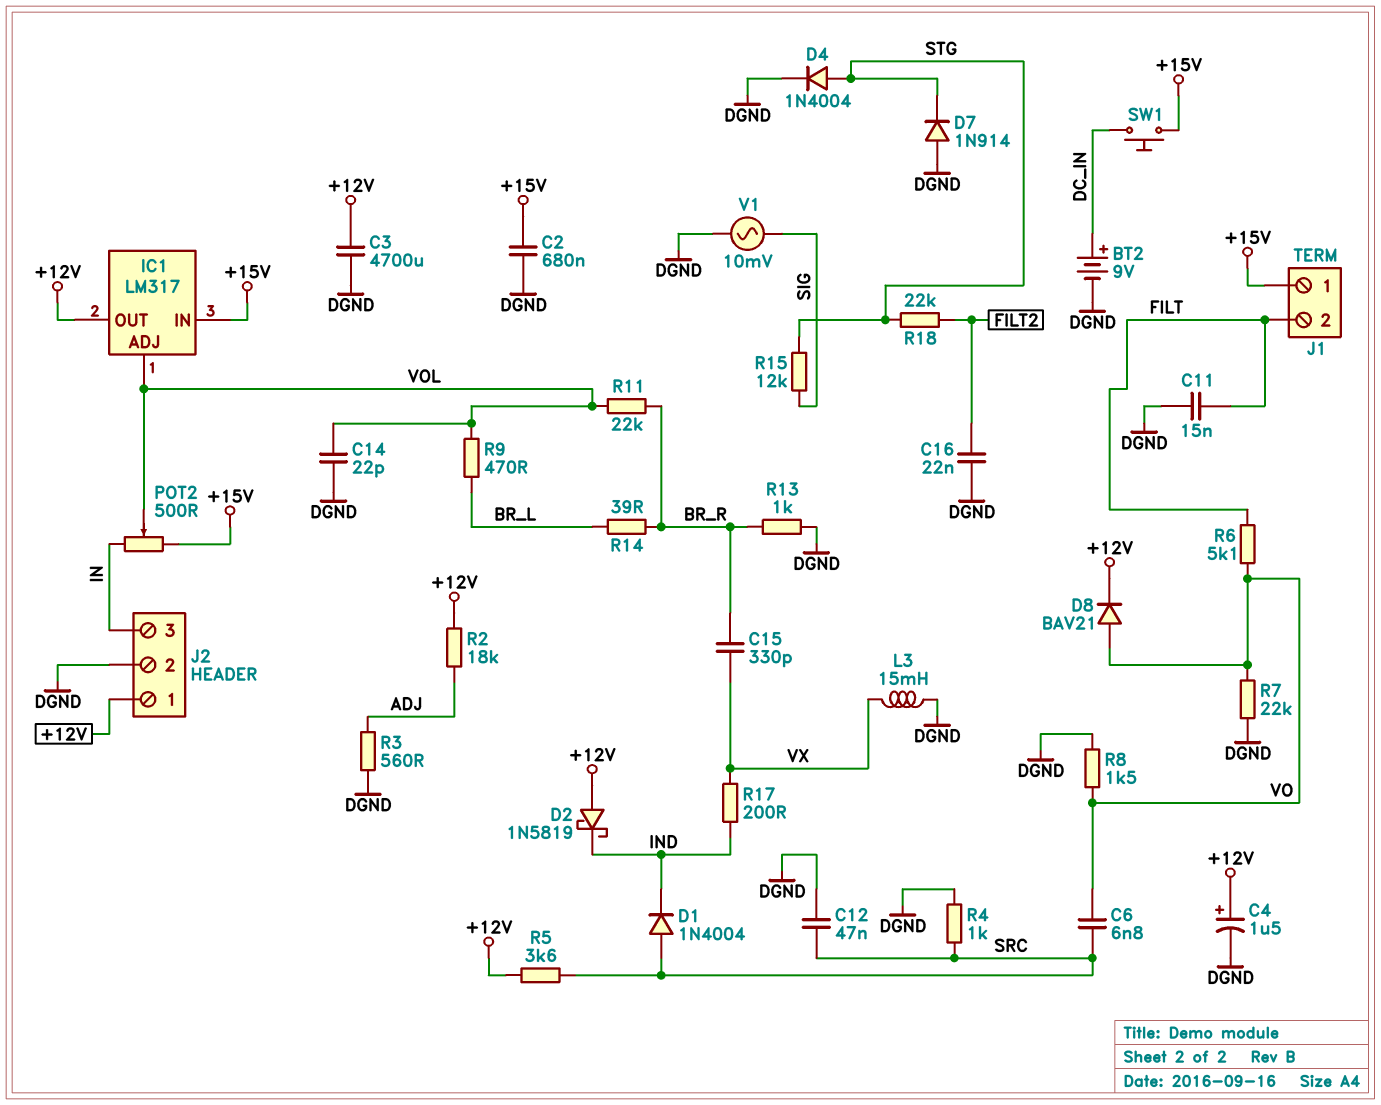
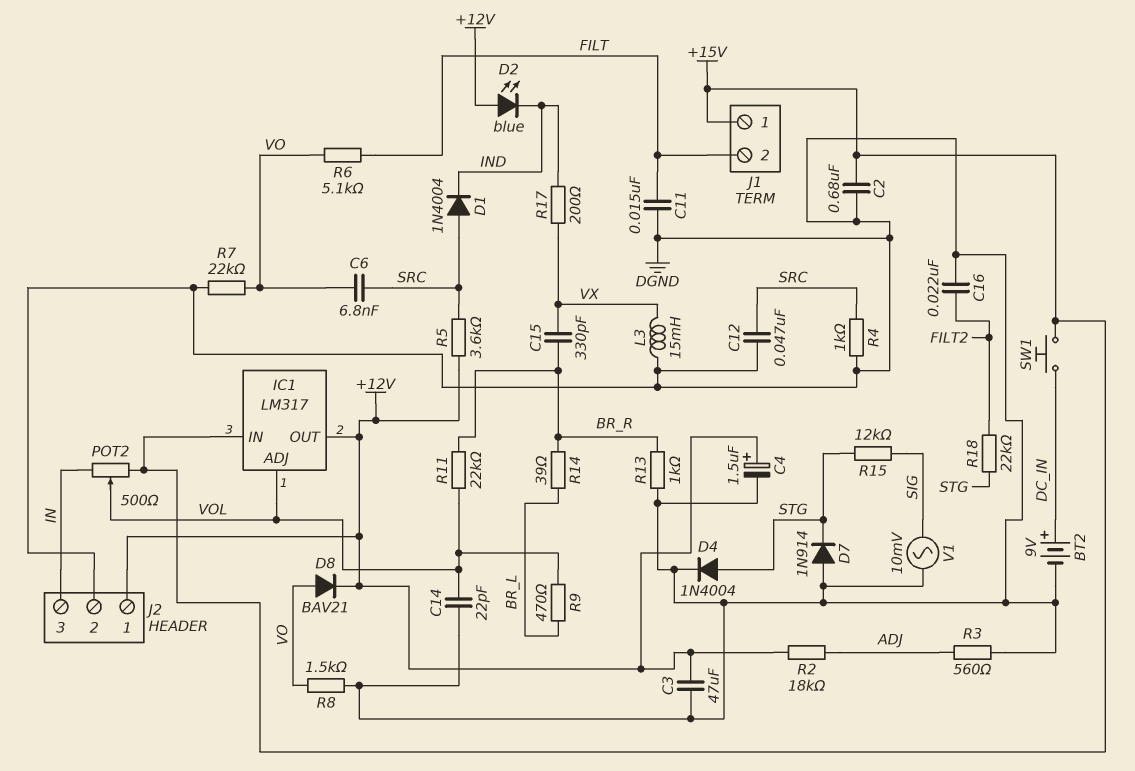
C3: 4700uF (+12V, DGND) -> 47uF (+12V, DGND)
D2: schottky 1N5819 (A +12V, K IND) -> LED blue (A +12V, K IND)

